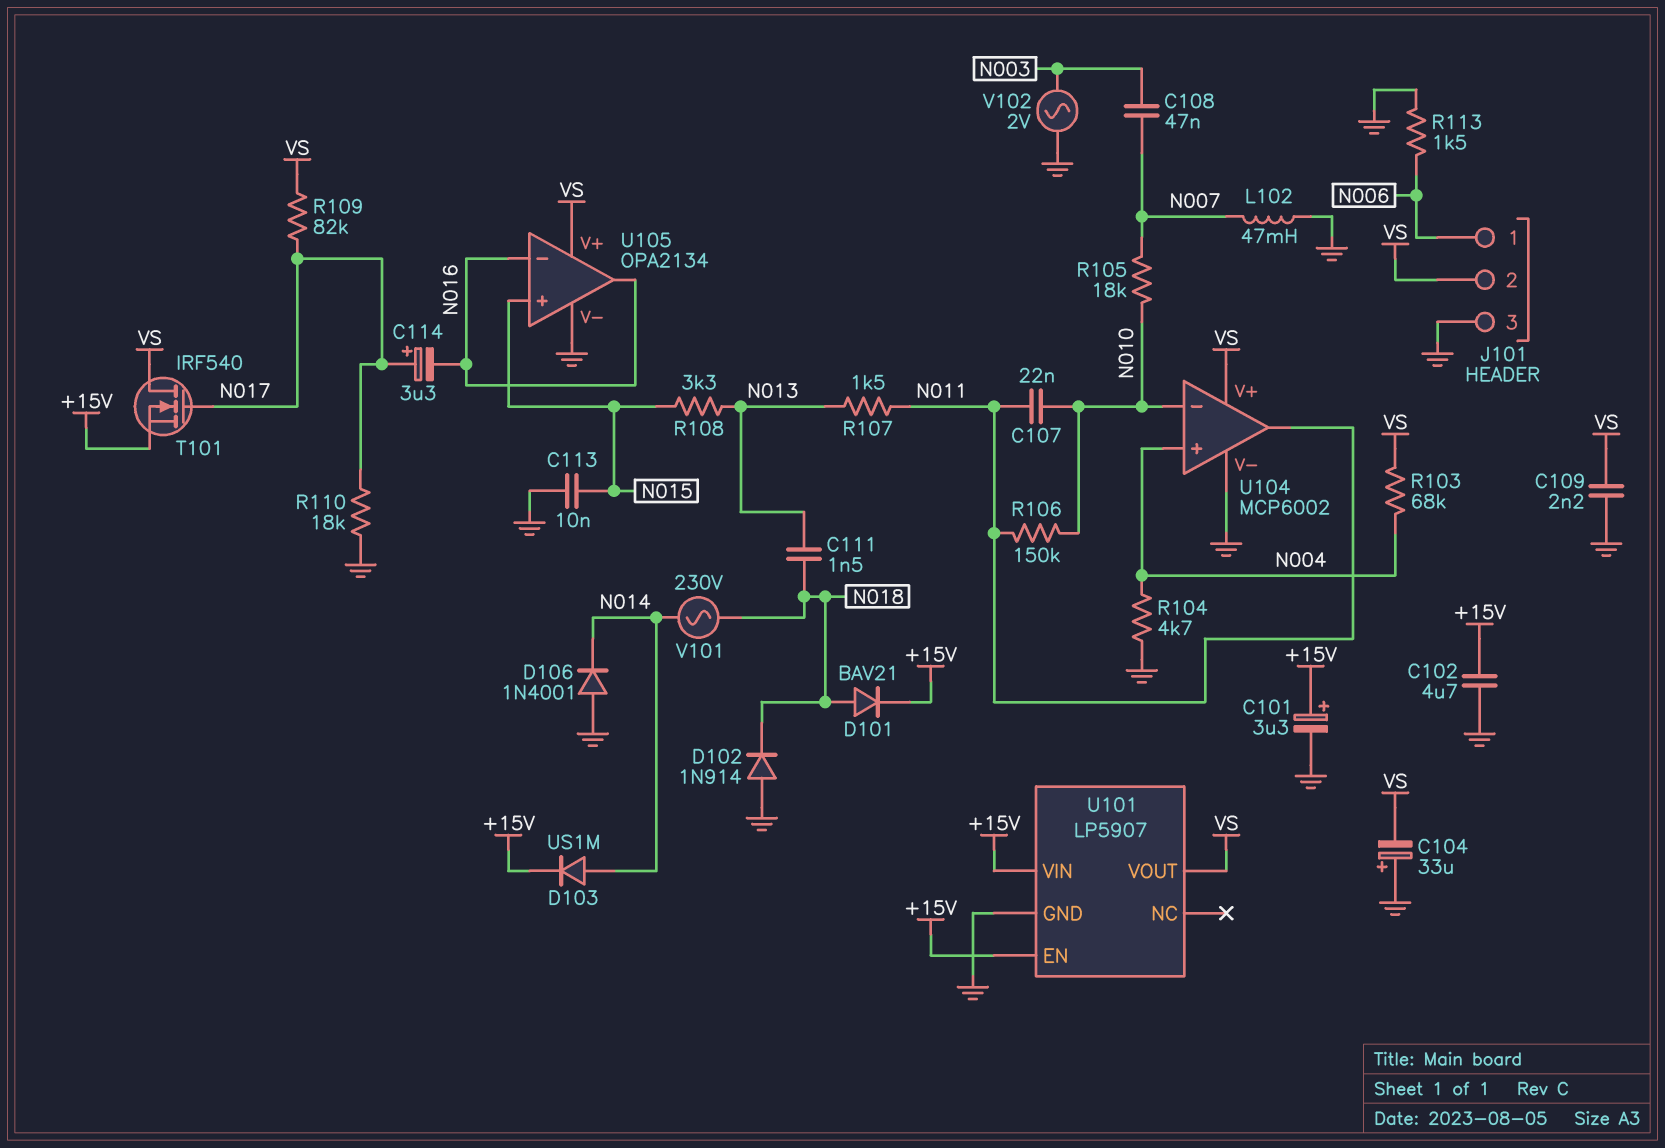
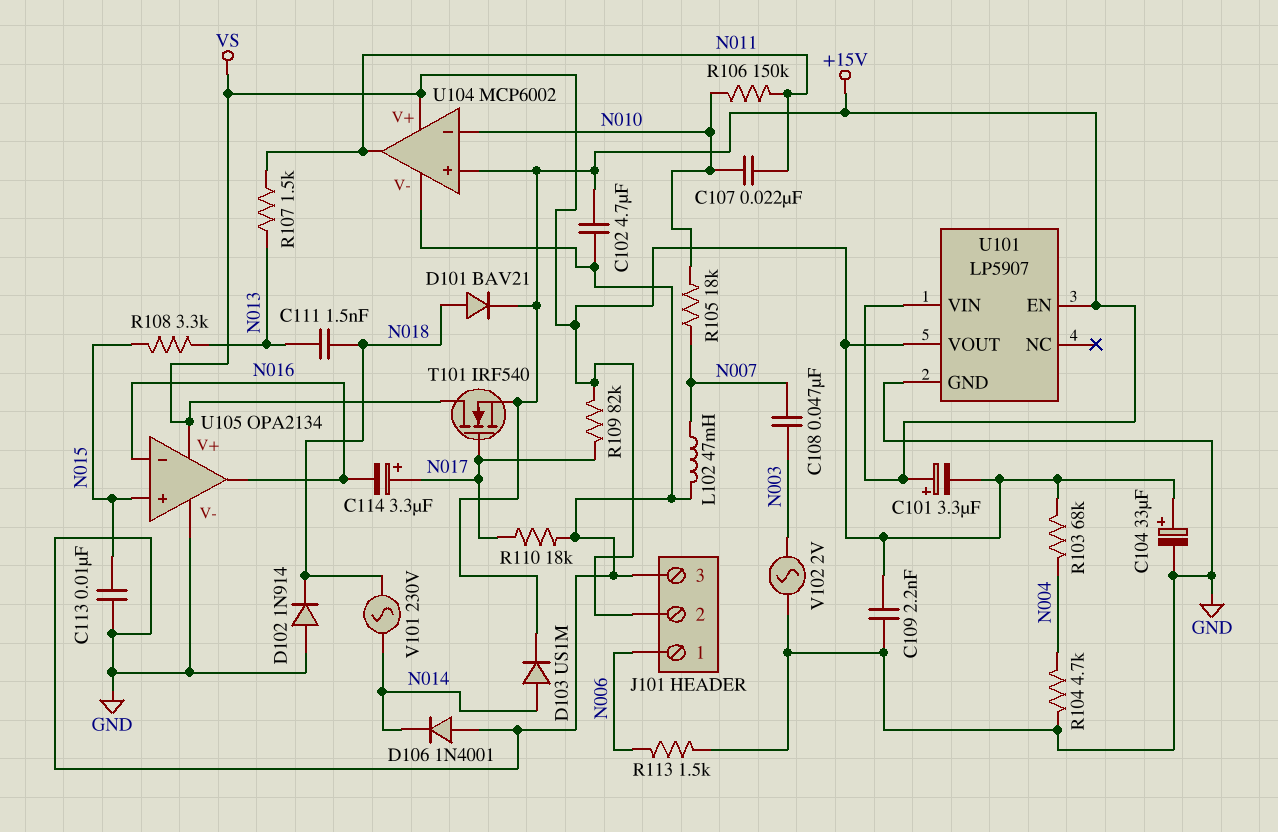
C101: 3.3uF (plus +15V, minus GND) -> 3.3uF (plus +15V, minus VS)
C104: 33uF (plus GND, minus VS) -> 33uF (plus VS, minus GND)
U104 pin in+: N004 -> +15V

